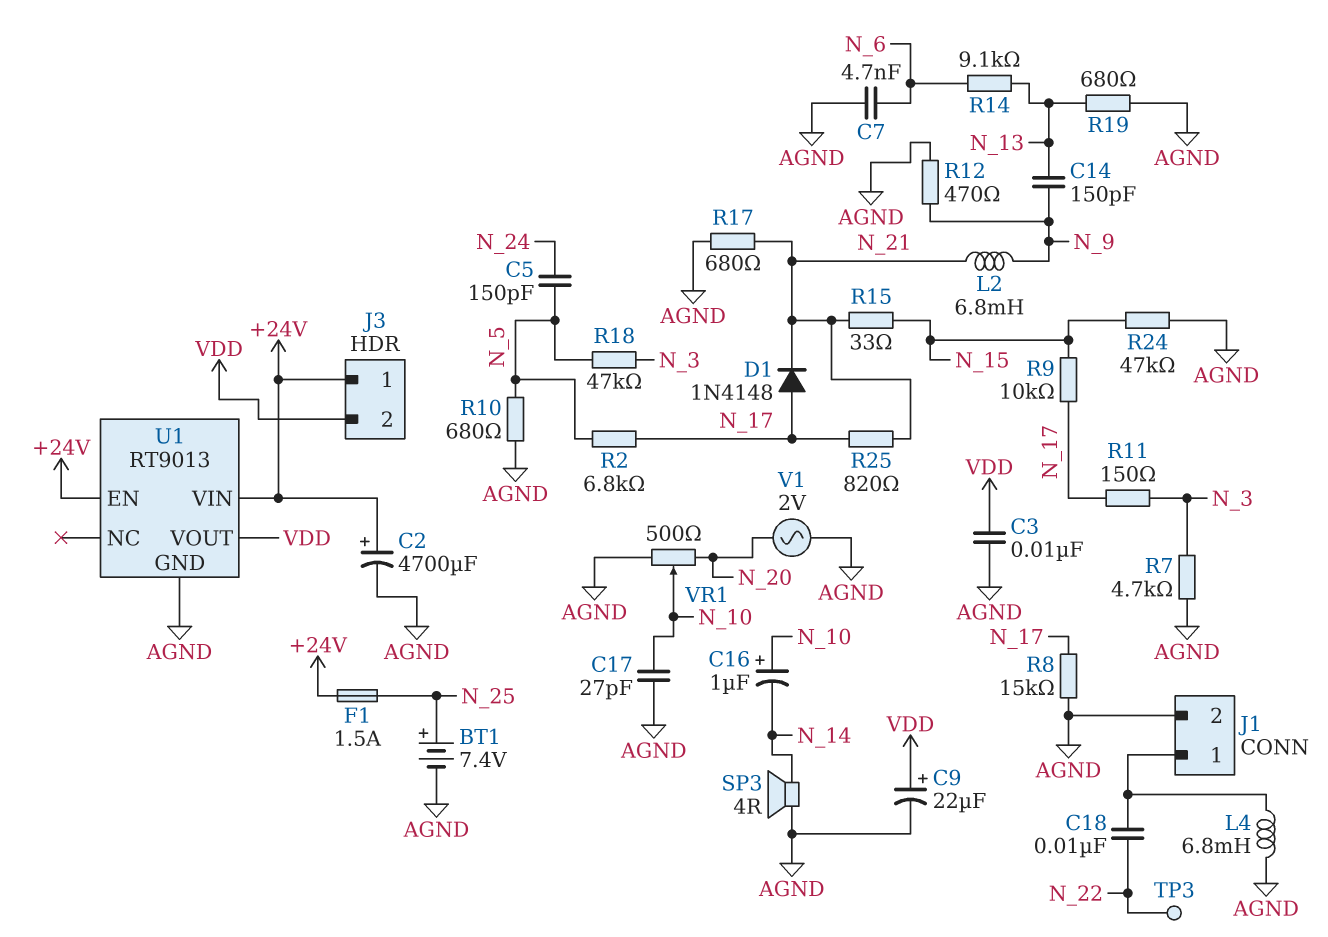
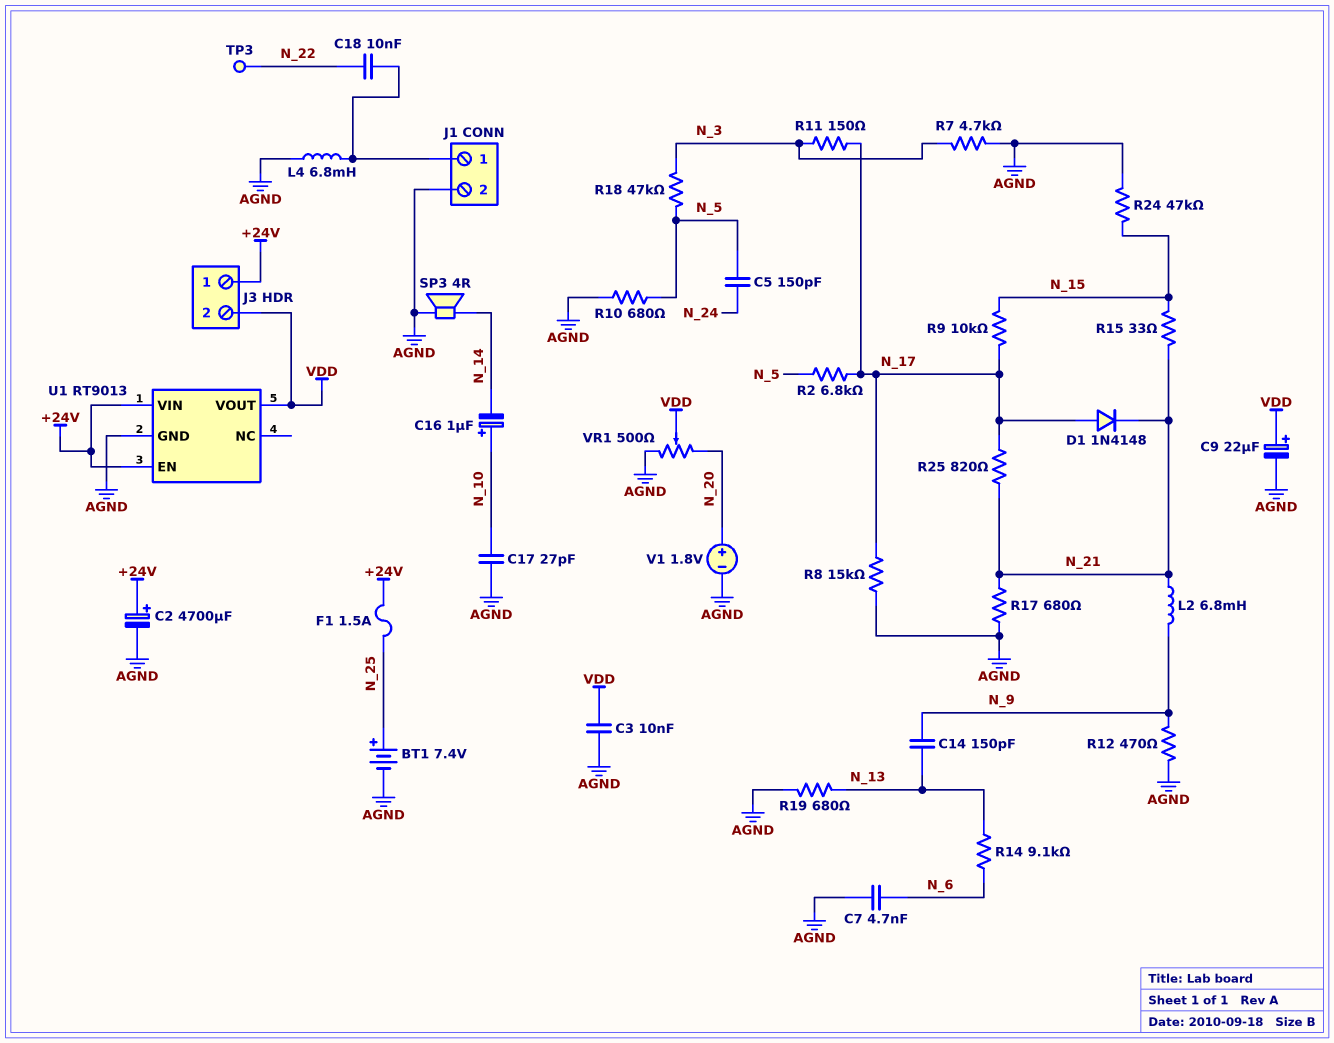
V1: AC 2V (AGND, N_20) -> 1.8V (plus N_20, minus AGND)
VR1: 500 (AGND, N_20, wiper N_10) -> 500 (AGND, N_20, wiper VDD)

